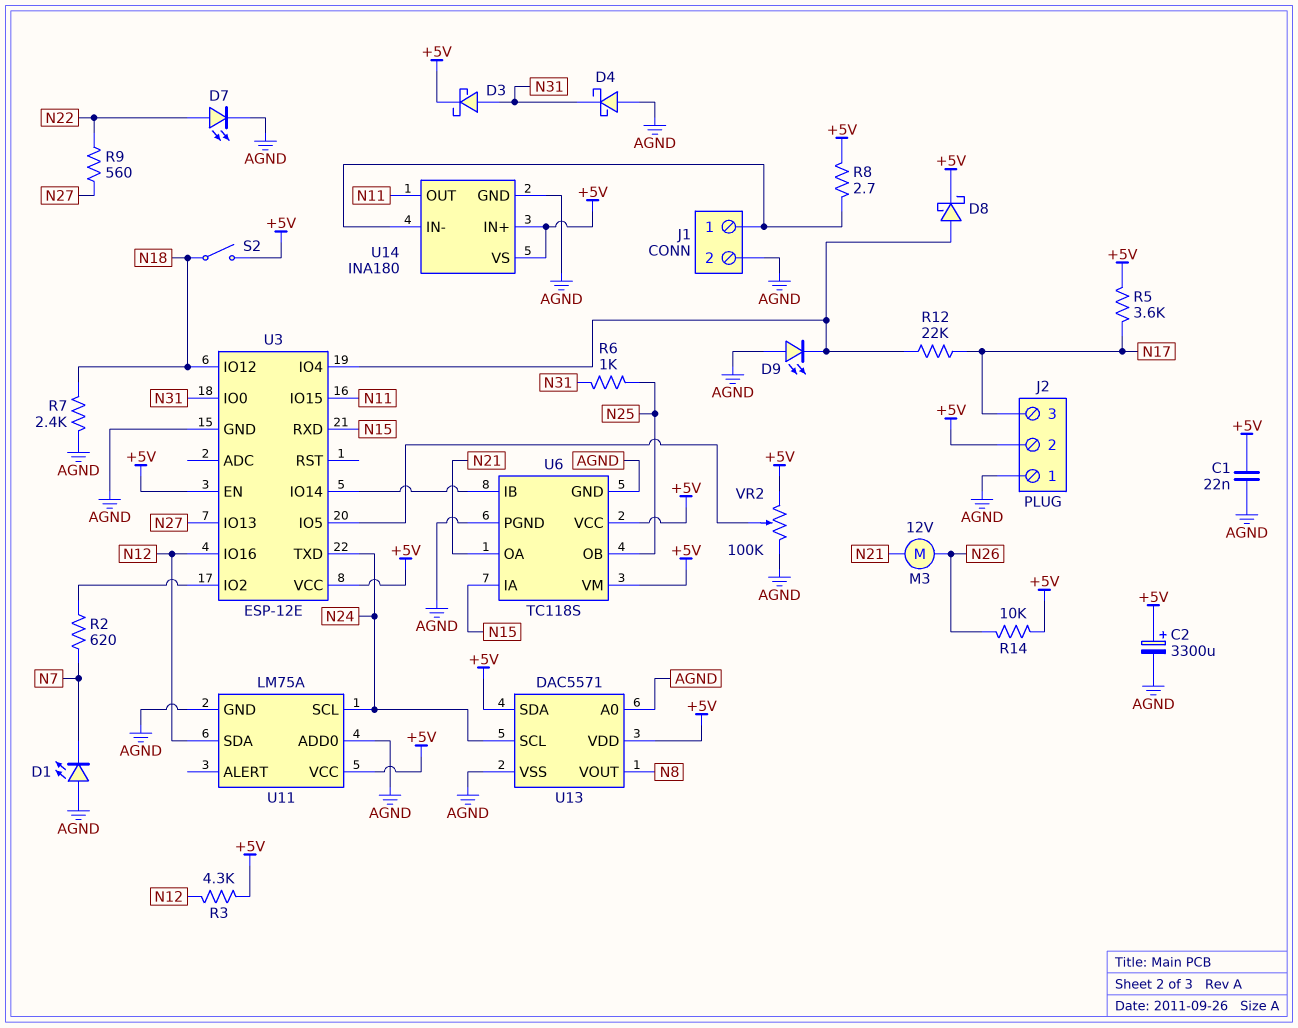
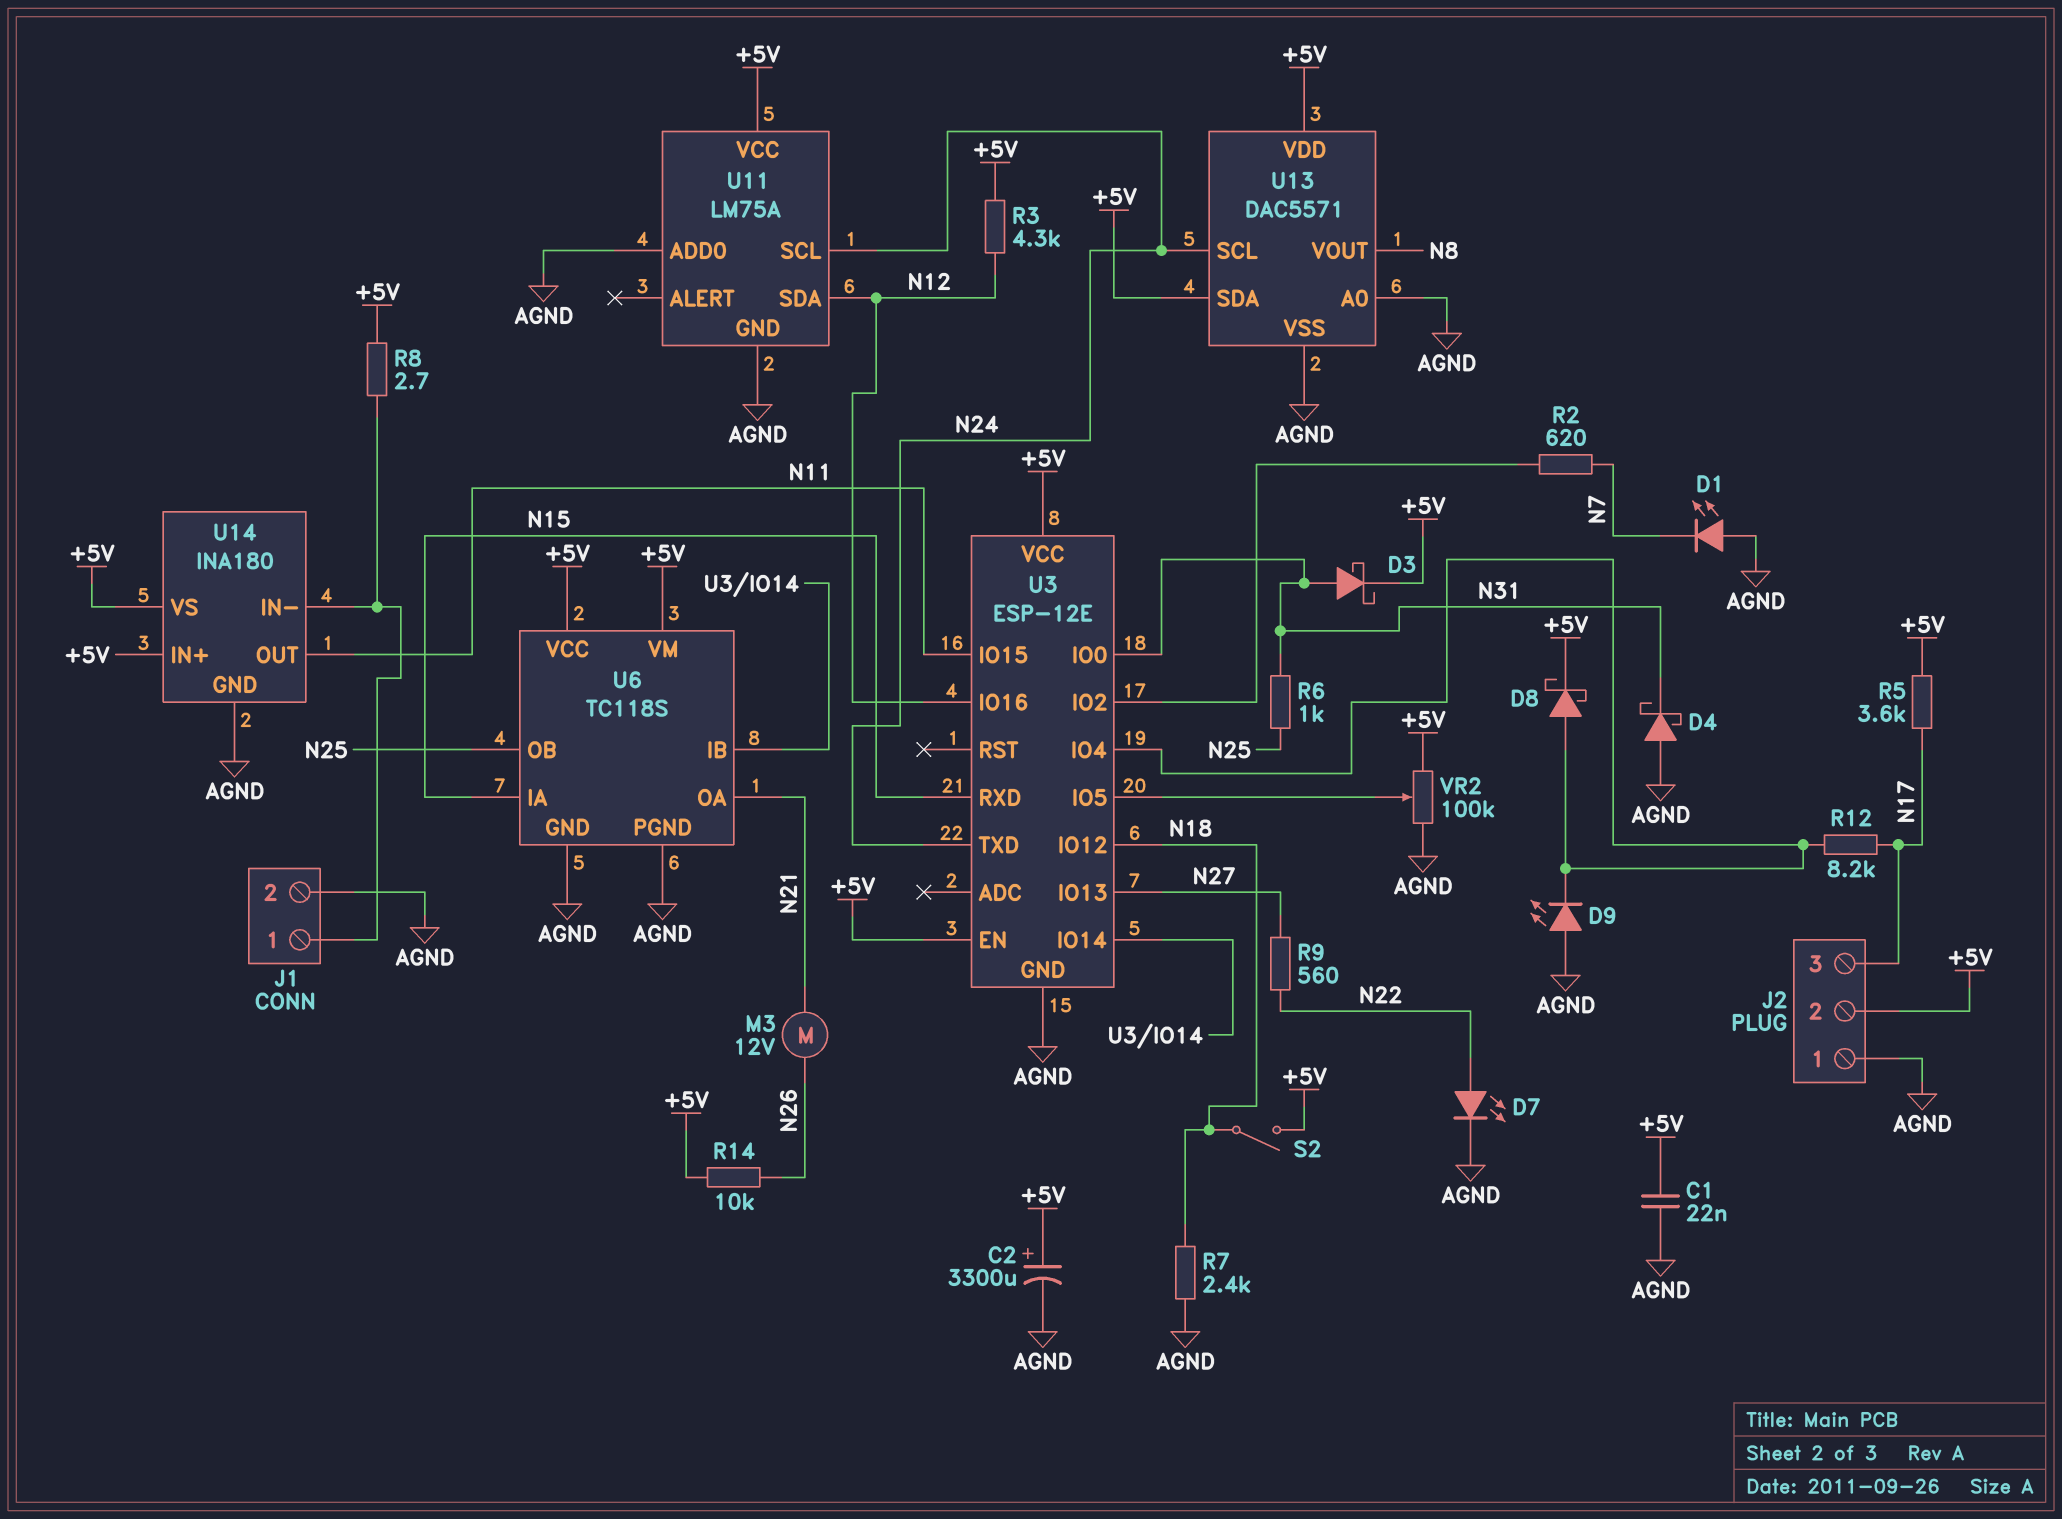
R12: 22k (N17, U3/IO4) -> 8.2k (N17, U3/IO4)

